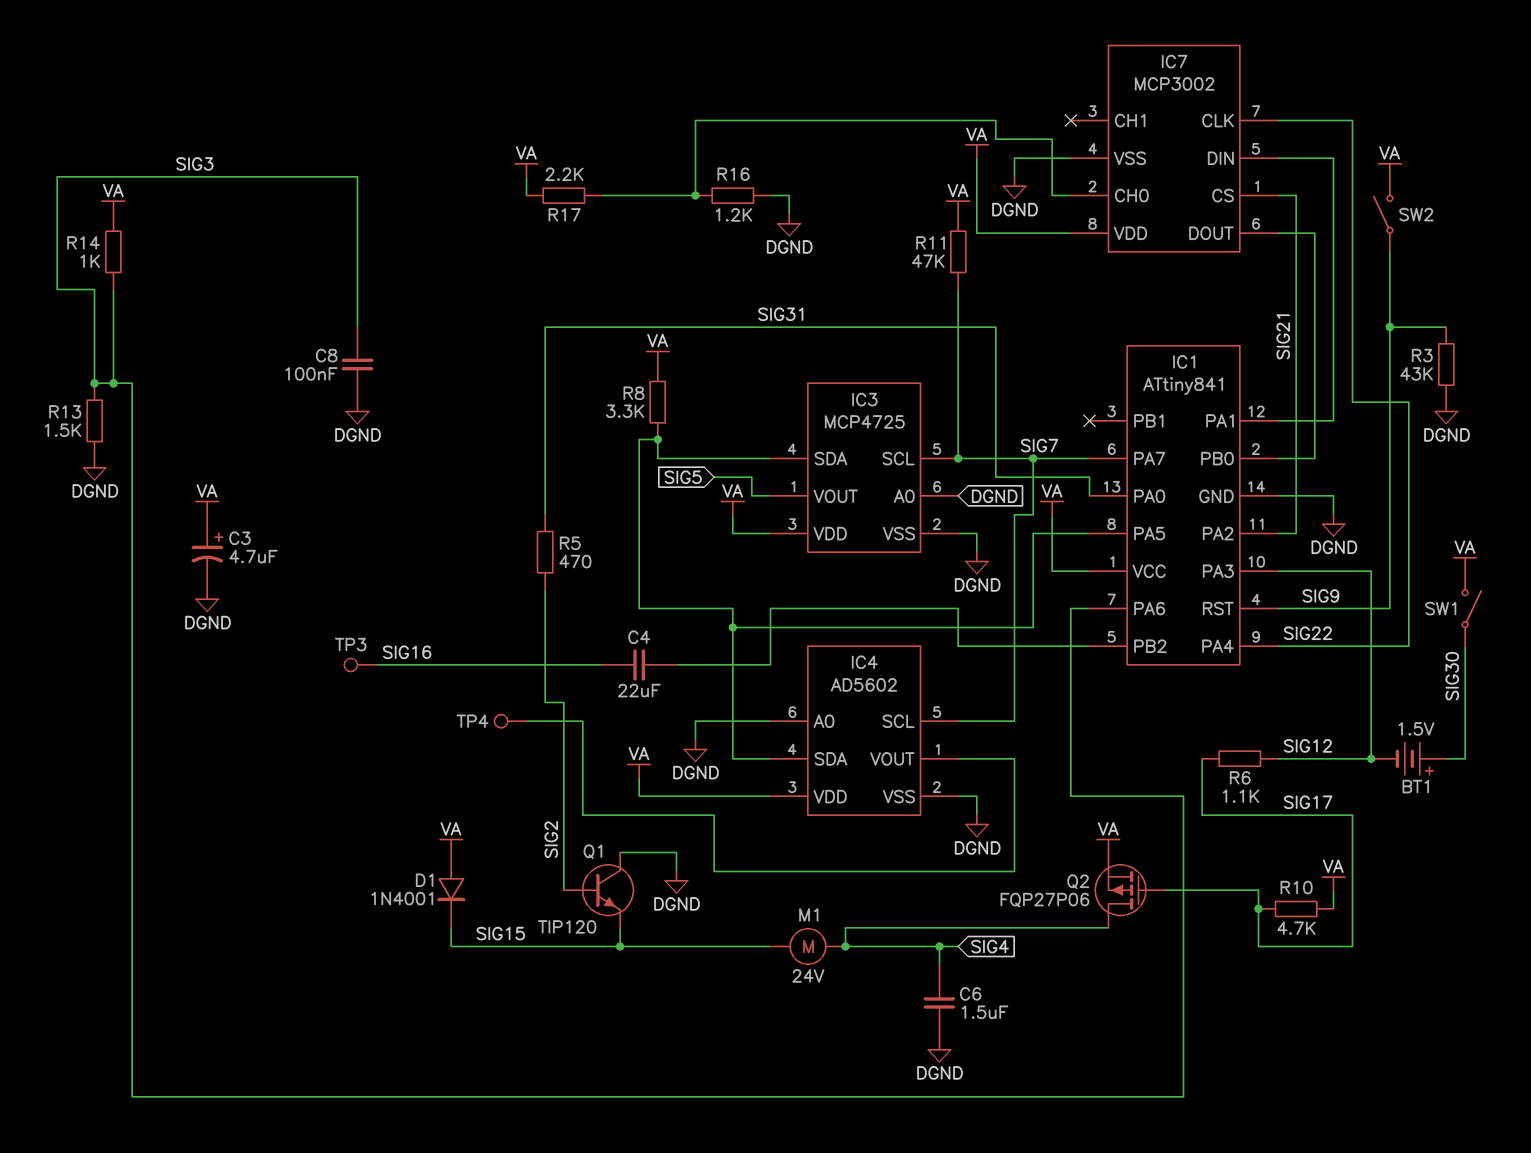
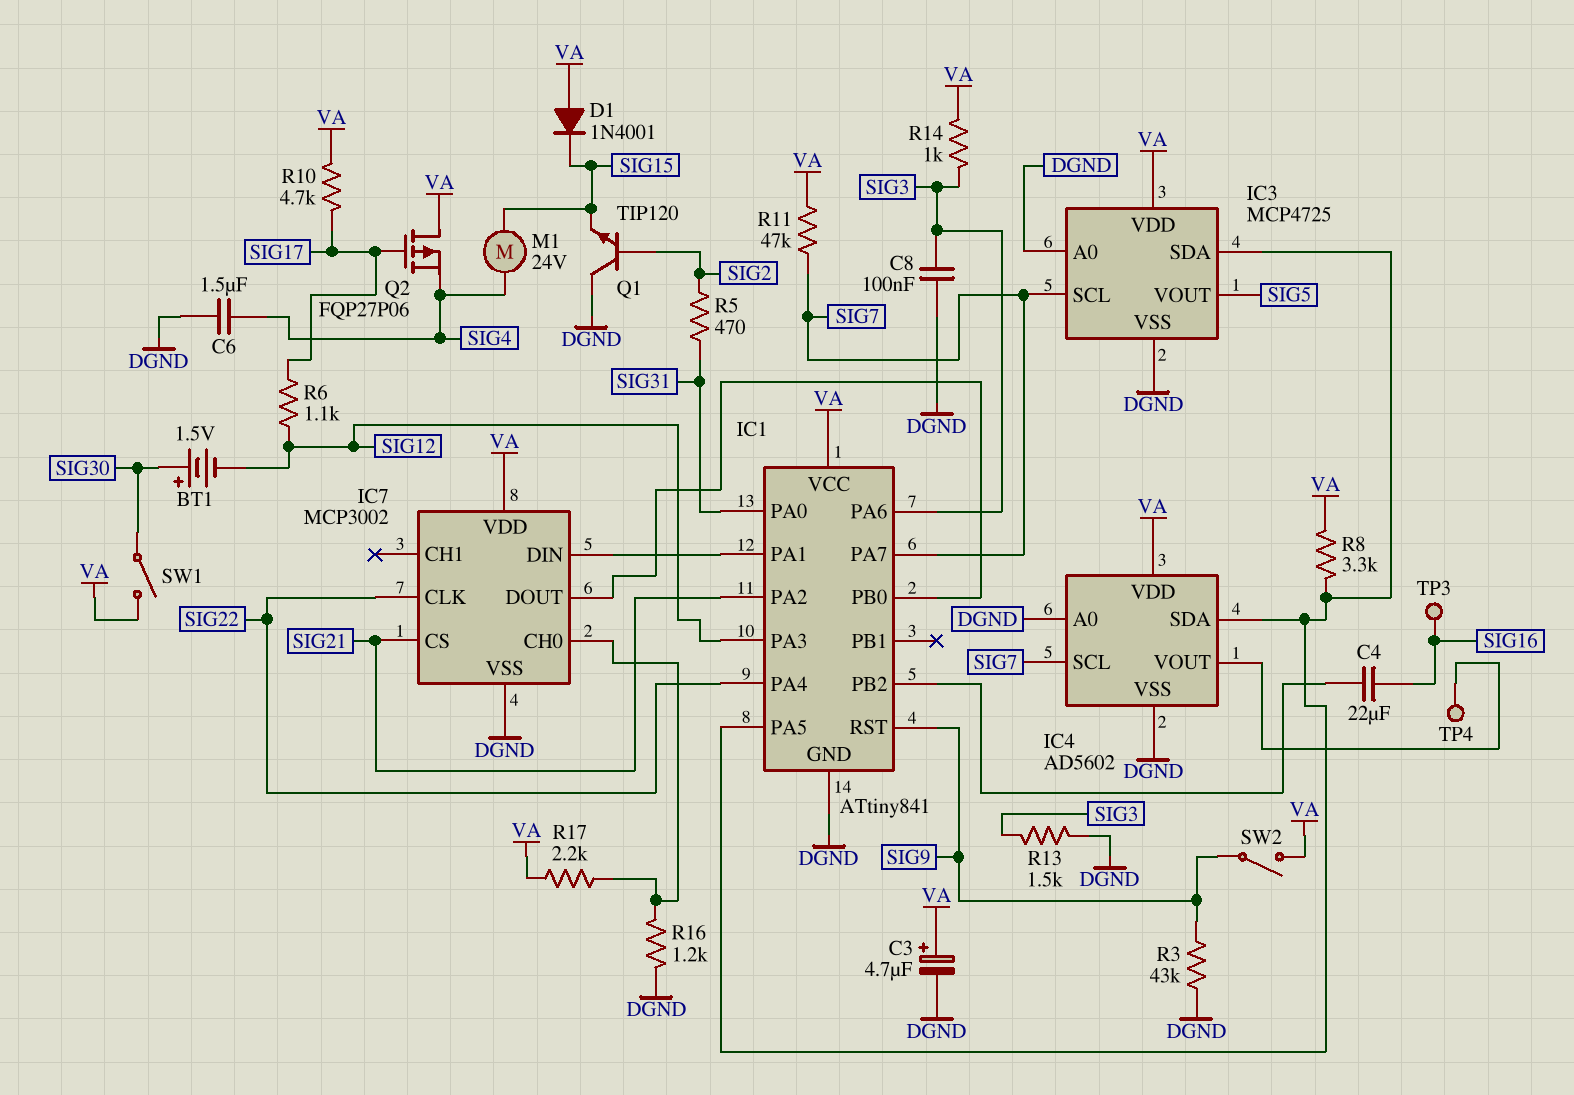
Q2: PMOS FQP27P06 (G SIG17, D SIG4, S VA) -> PMOS FQP27P06 (G SIG17, D VA, S SIG4)

